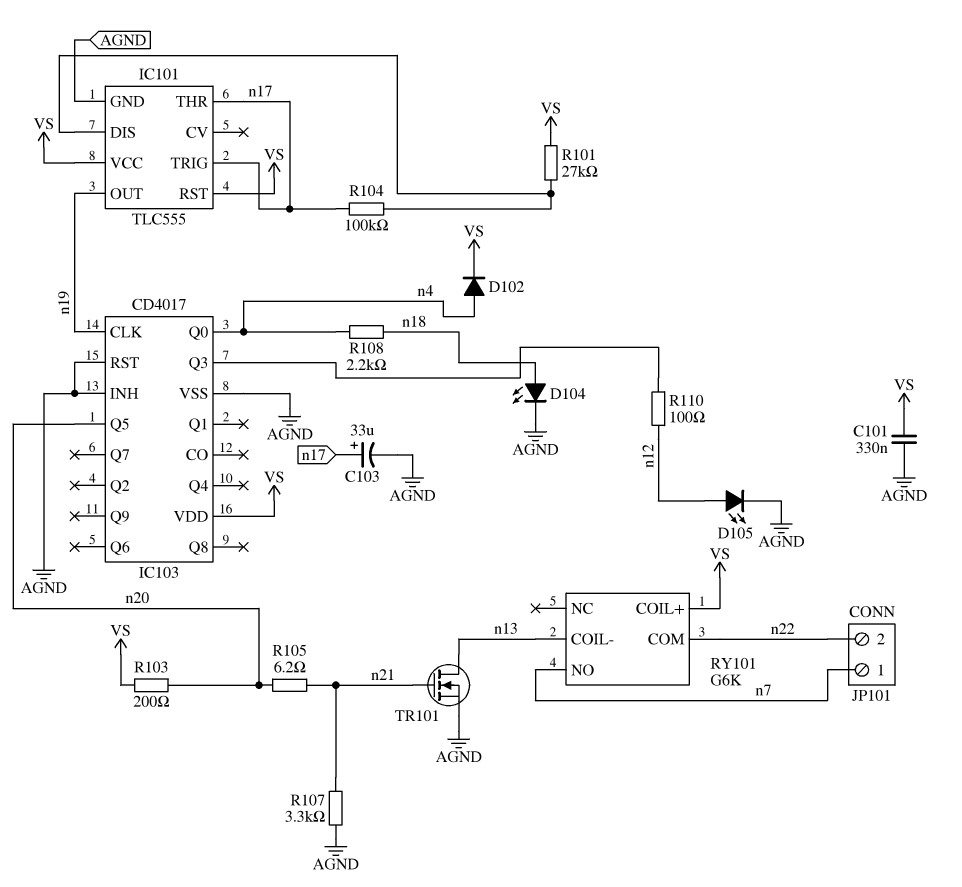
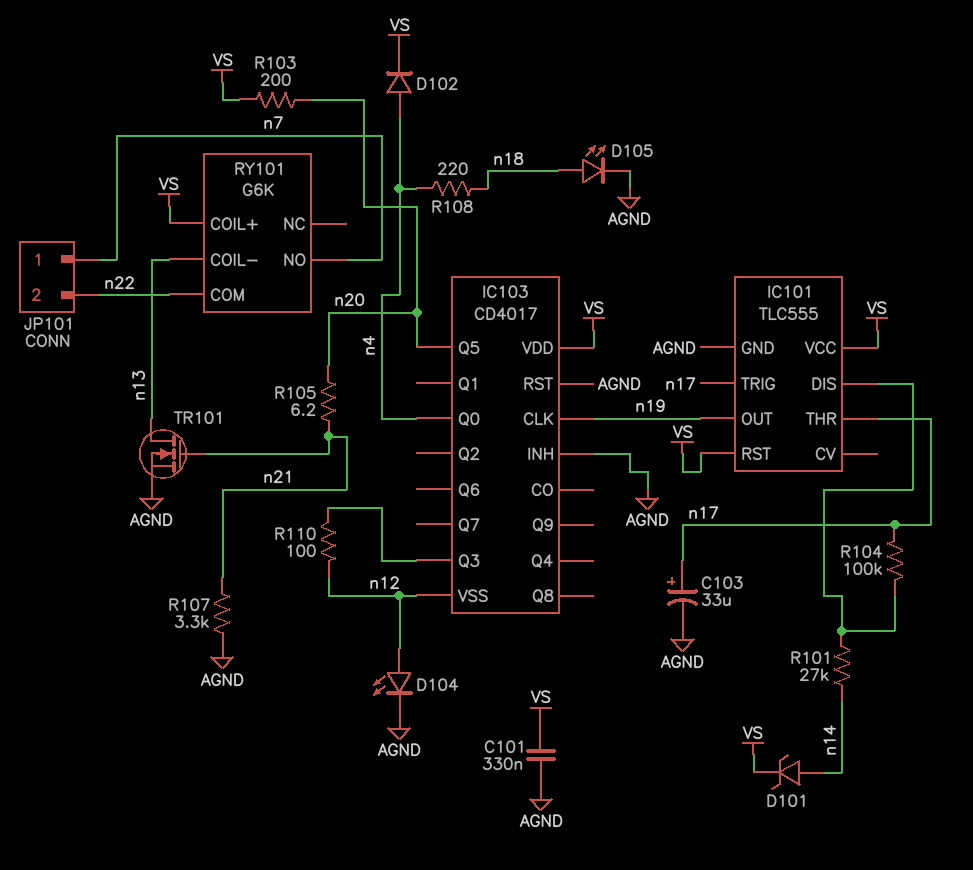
D101: none -> zener (A n14, K VS)
D104: LED (A n18, K AGND) -> LED (A n12, K AGND)
D105: LED (A n12, K AGND) -> LED (A n18, K AGND)
IC103 pin VSS: AGND -> n12
R101: 27k (IC101/DIS, VS) -> 27k (IC101/DIS, n14)
R108: 2.2k (n4, n18) -> 220 (n4, n18)

